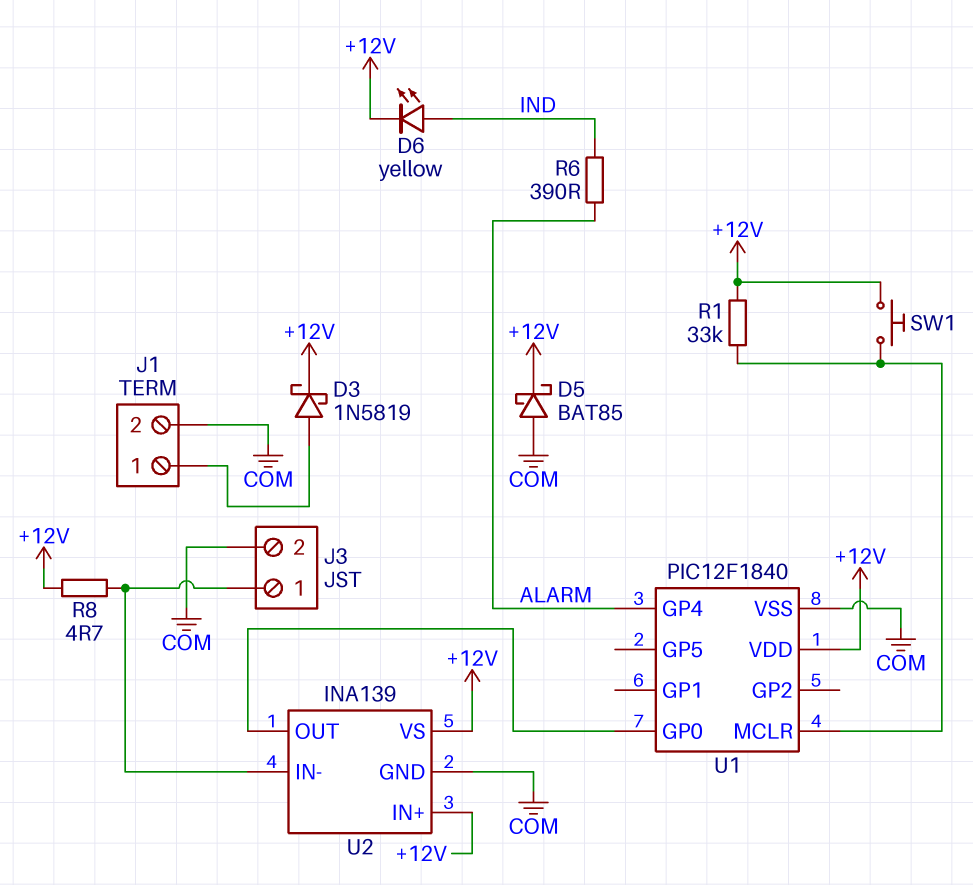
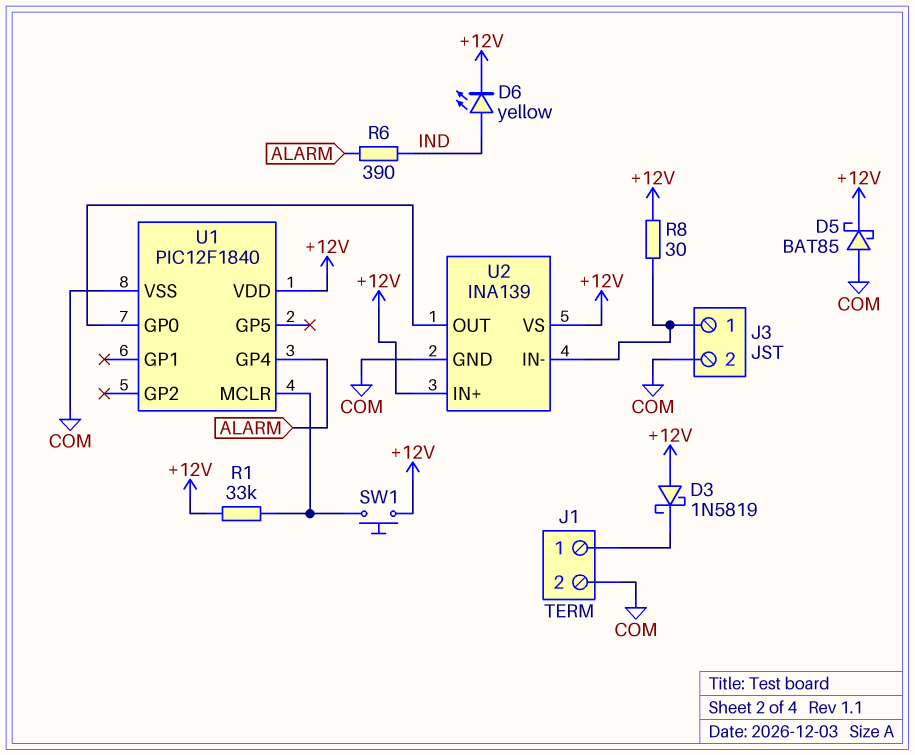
D3: schottky 1N5819 (A J1/1, K +12V) -> schottky 1N5819 (A +12V, K J1/1)
R8: 4.7 (+12V, J3/1) -> 30 (+12V, J3/1)

